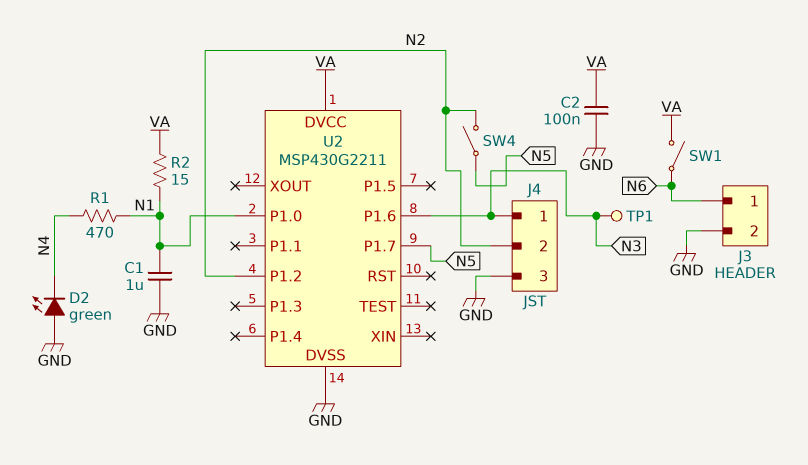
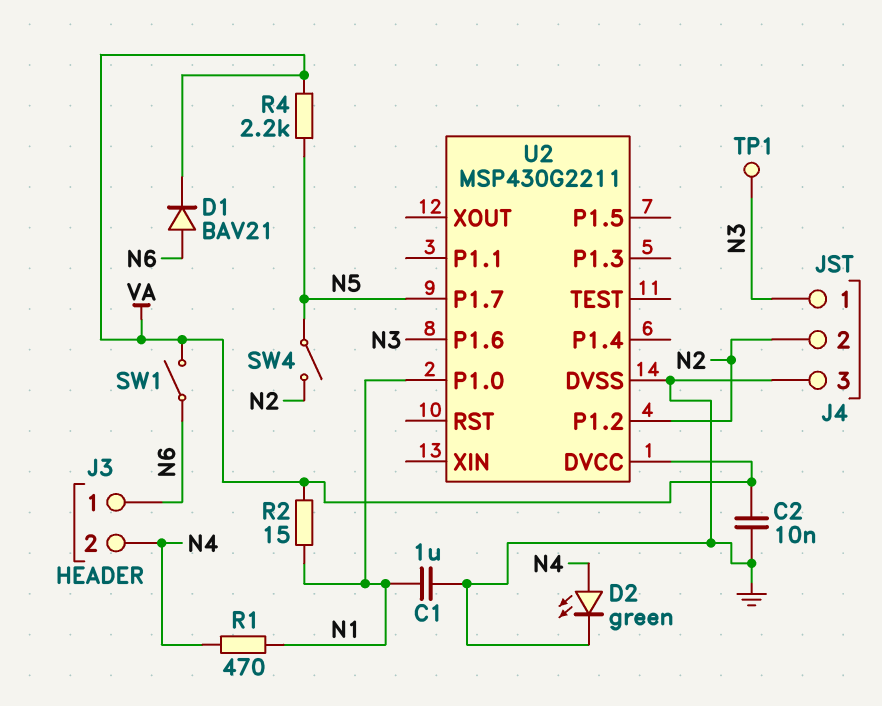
C2: 100nF (GND, VA) -> 10nF (GND, VA)
D1: none -> diode BAV21 (A N6, K VA)
D2: LED green (A GND, K N4) -> LED green (A N4, K GND)
J3 pin 2: GND -> N4
R4: none -> 2.2k (N5, VA)

